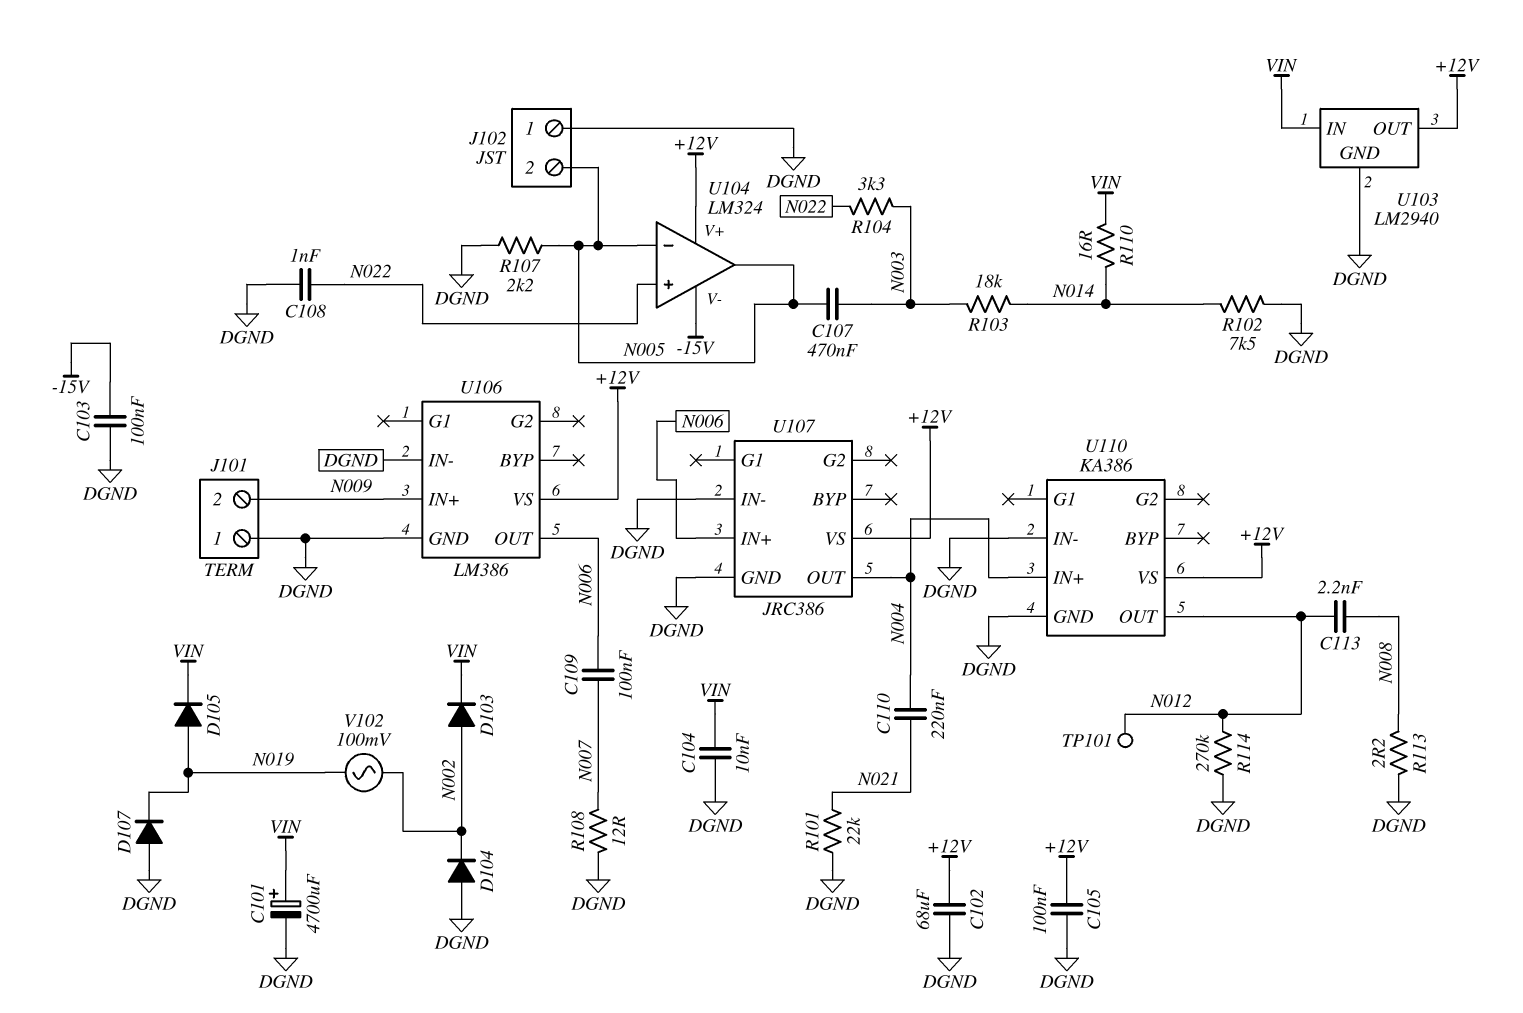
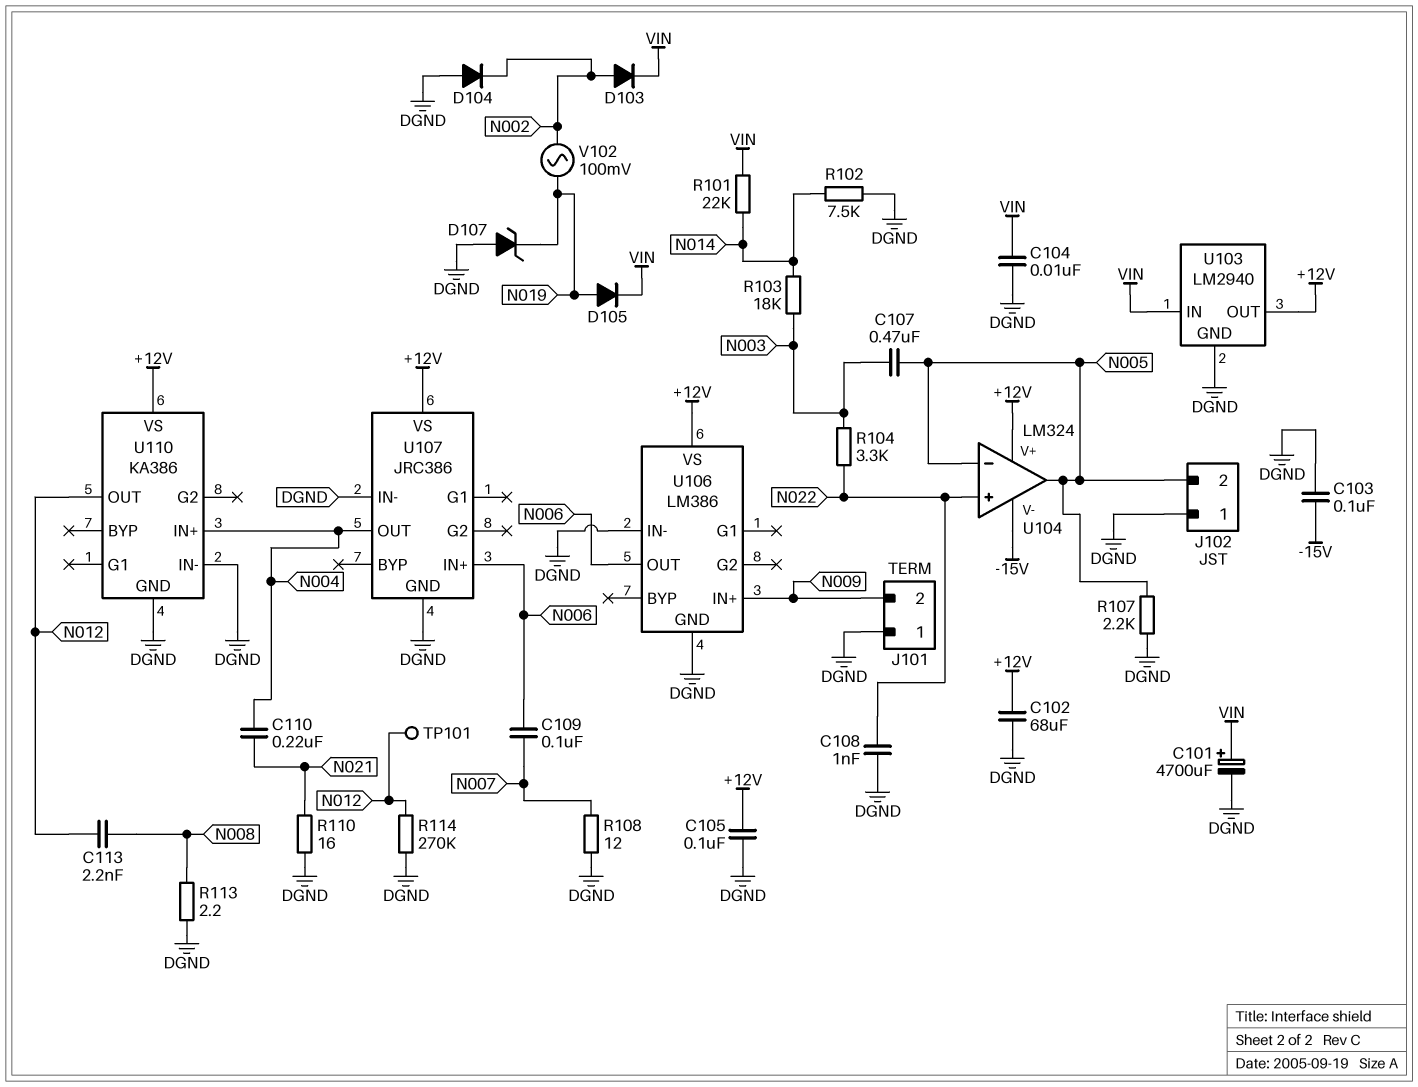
D107: diode (A DGND, K N019) -> zener (A DGND, K N019)
R101: 22k (DGND, N021) -> 22k (N014, VIN)
R110: 16 (N014, VIN) -> 16 (DGND, N021)

